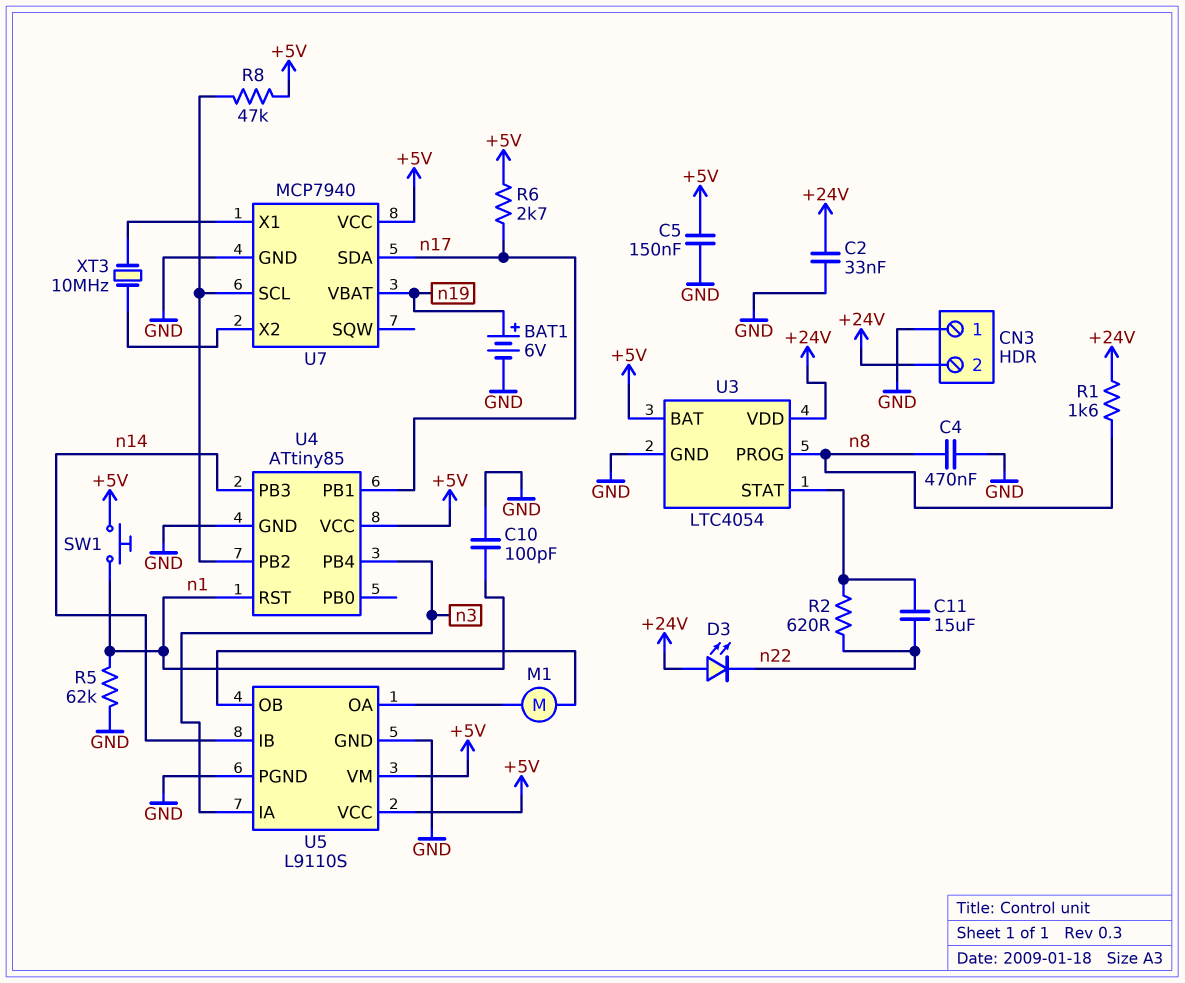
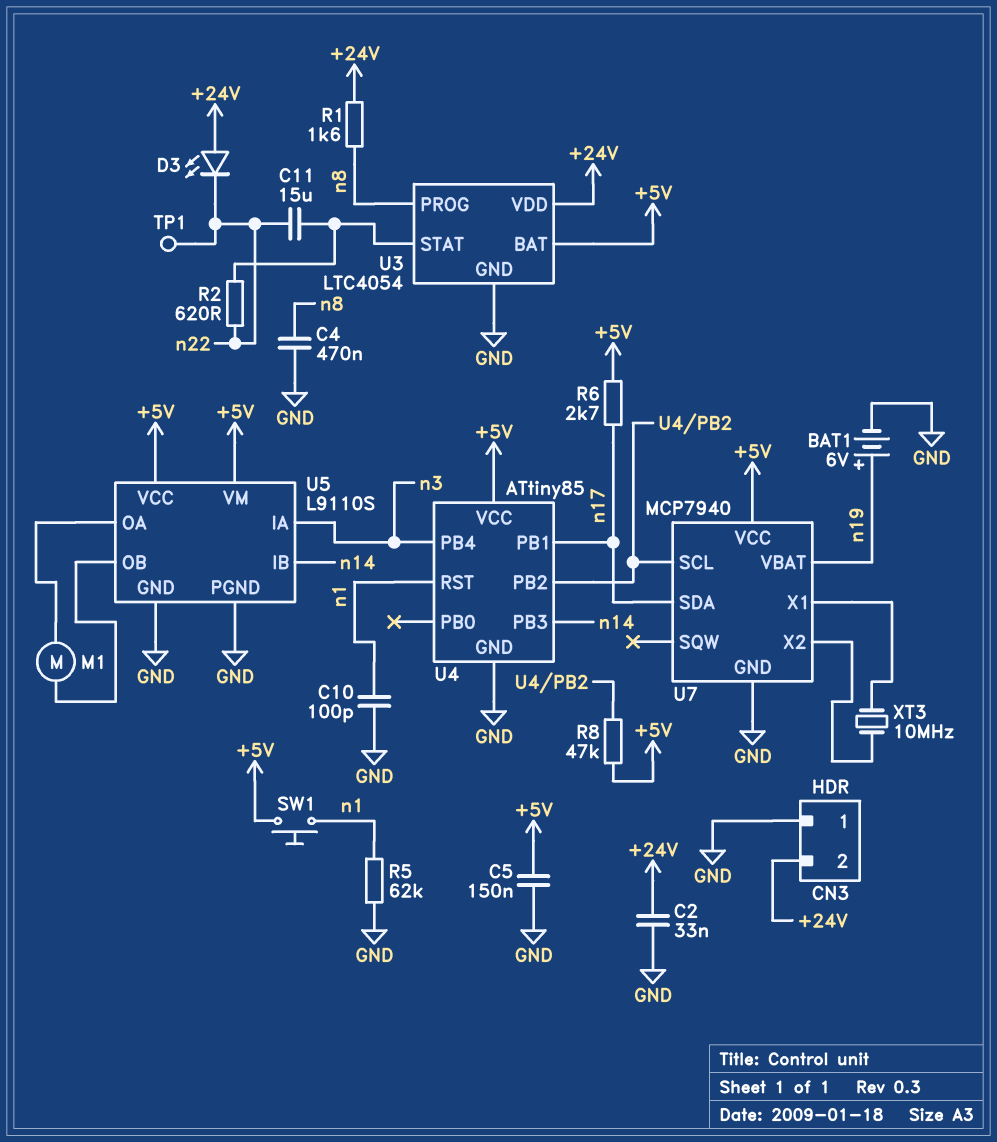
TP1: none -> test point (n22)

